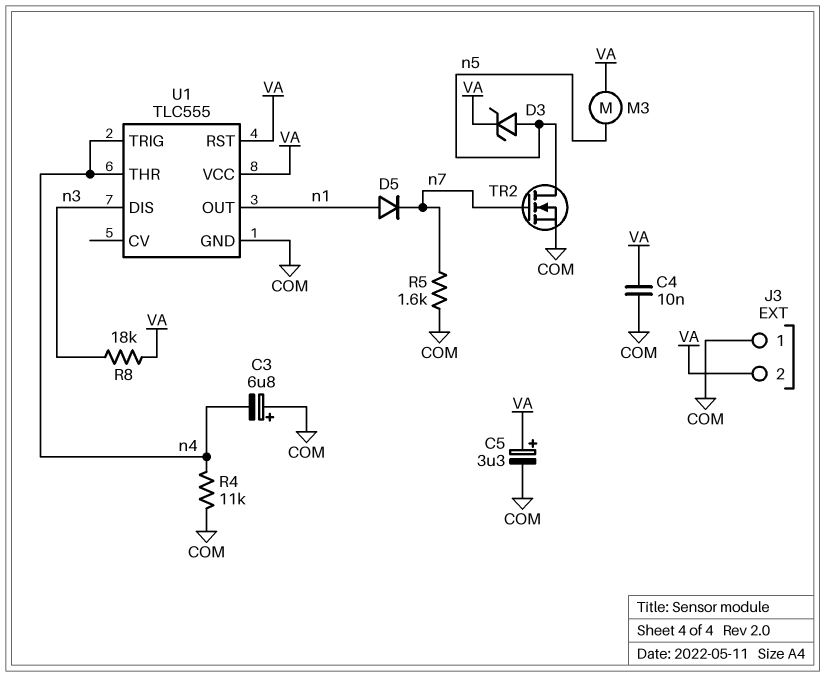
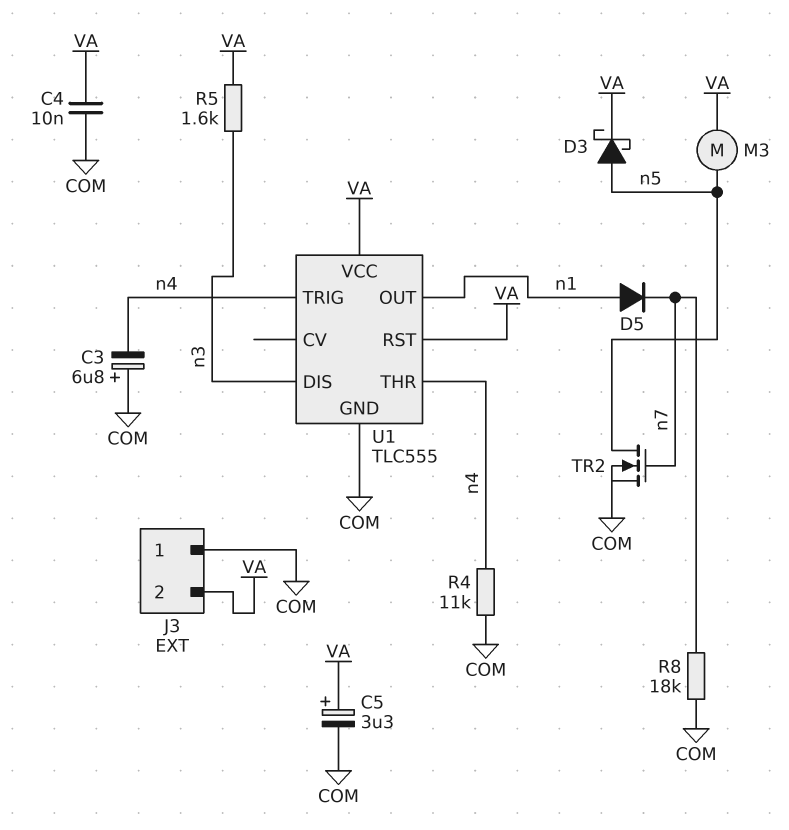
D3: zener (A n5, K VA) -> schottky (A n5, K VA)
R5: 1.6k (COM, n7) -> 1.6k (VA, n3)
R8: 18k (VA, n3) -> 18k (COM, n7)

